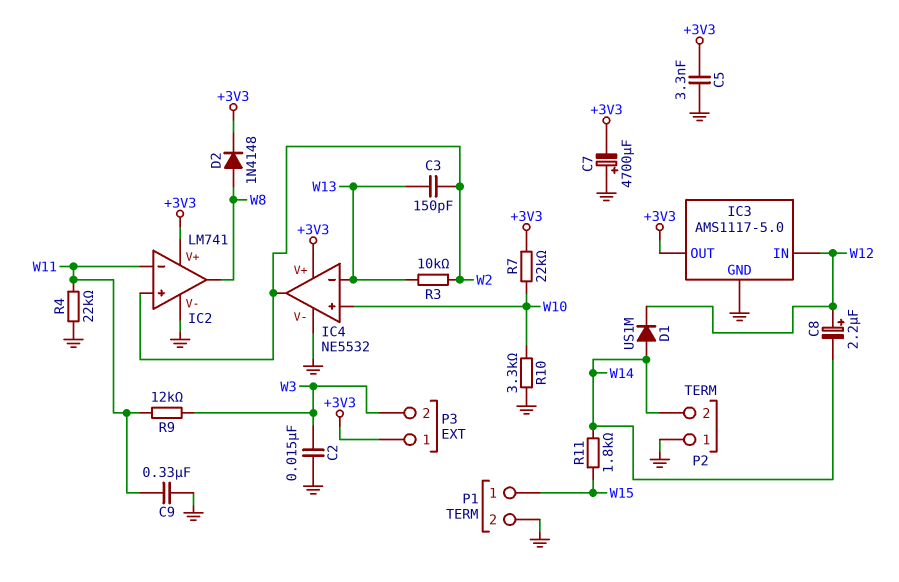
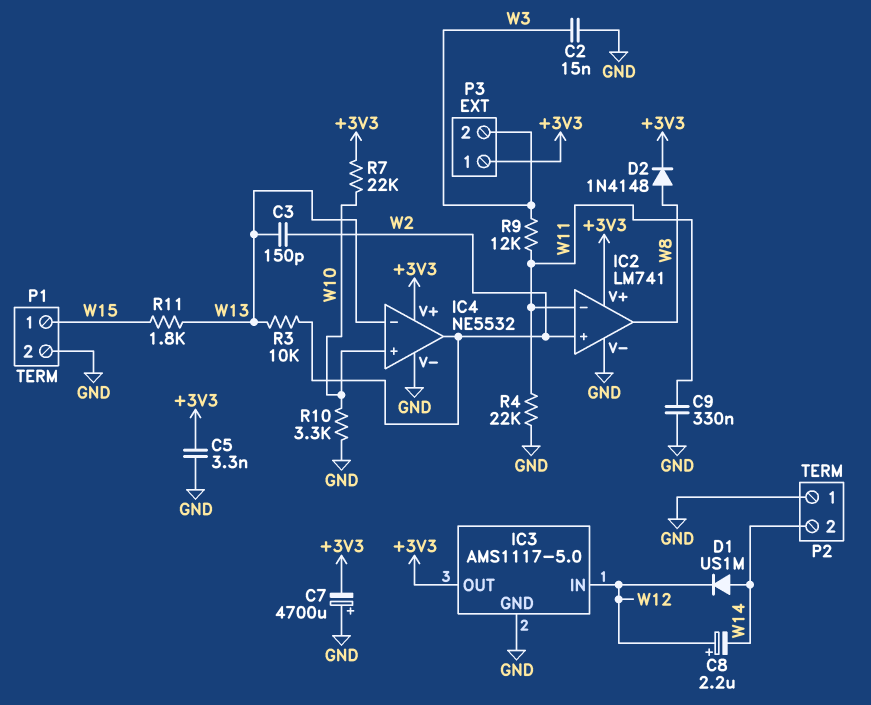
R11: 1.8k (W14, W15) -> 1.8k (W13, W15)

